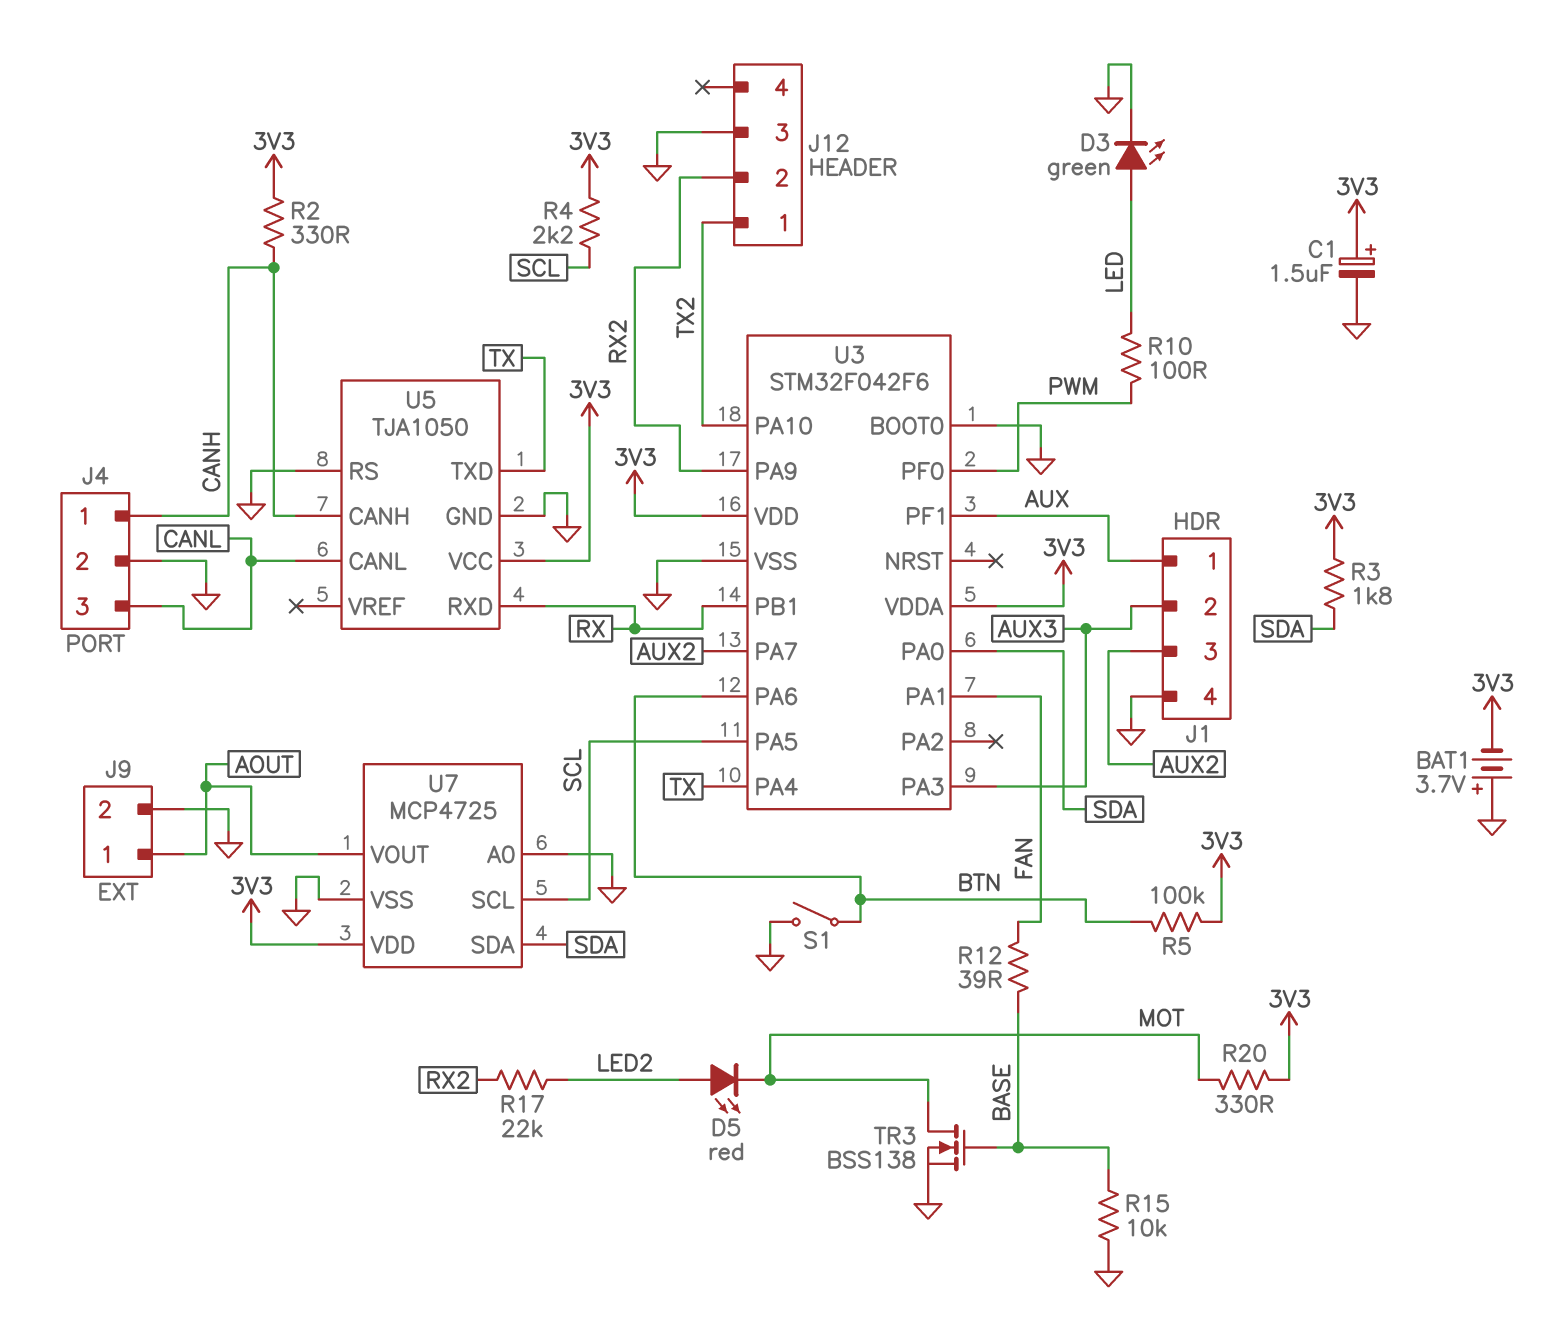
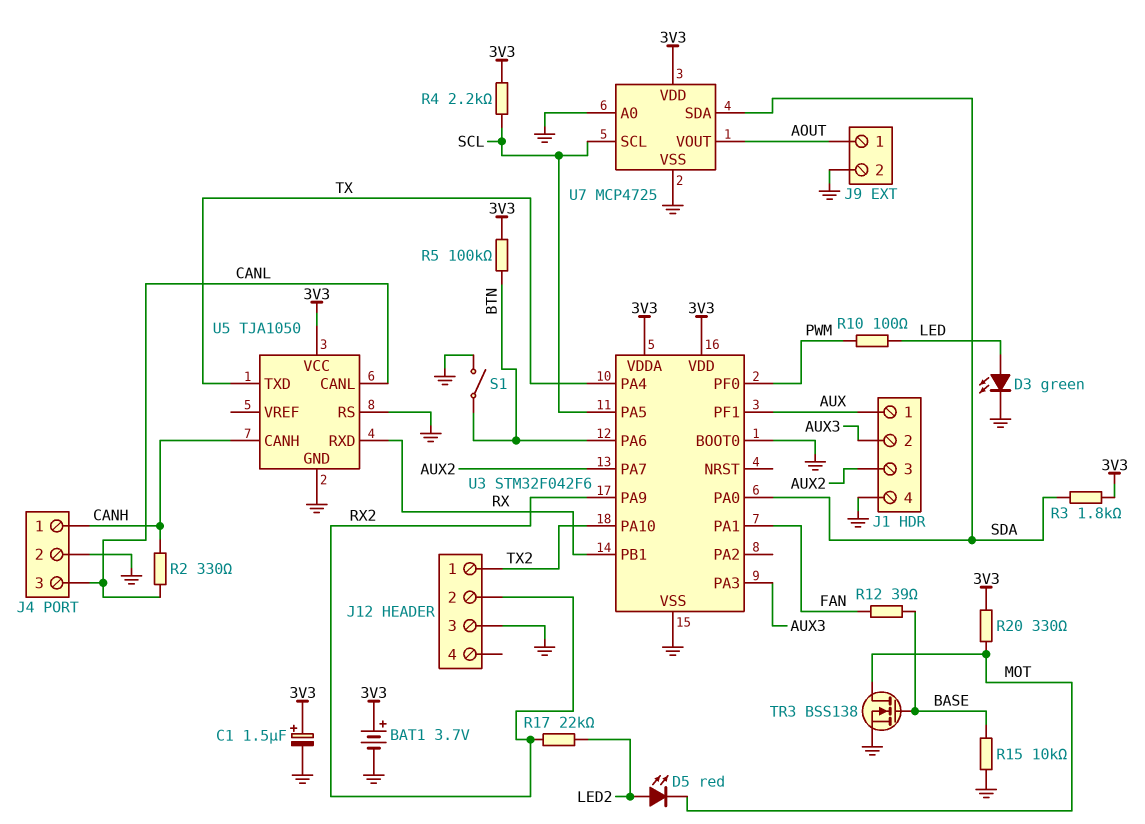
BAT1: 3.7V (plus GND, minus 3V3) -> 3.7V (plus 3V3, minus GND)
R2: 330 (3V3, CANH) -> 330 (CANH, CANL)

